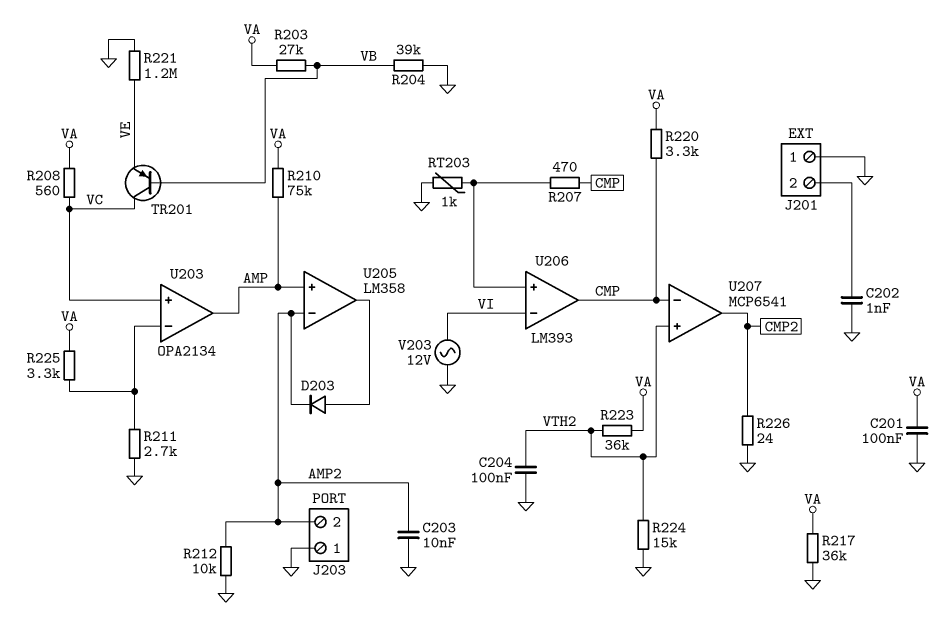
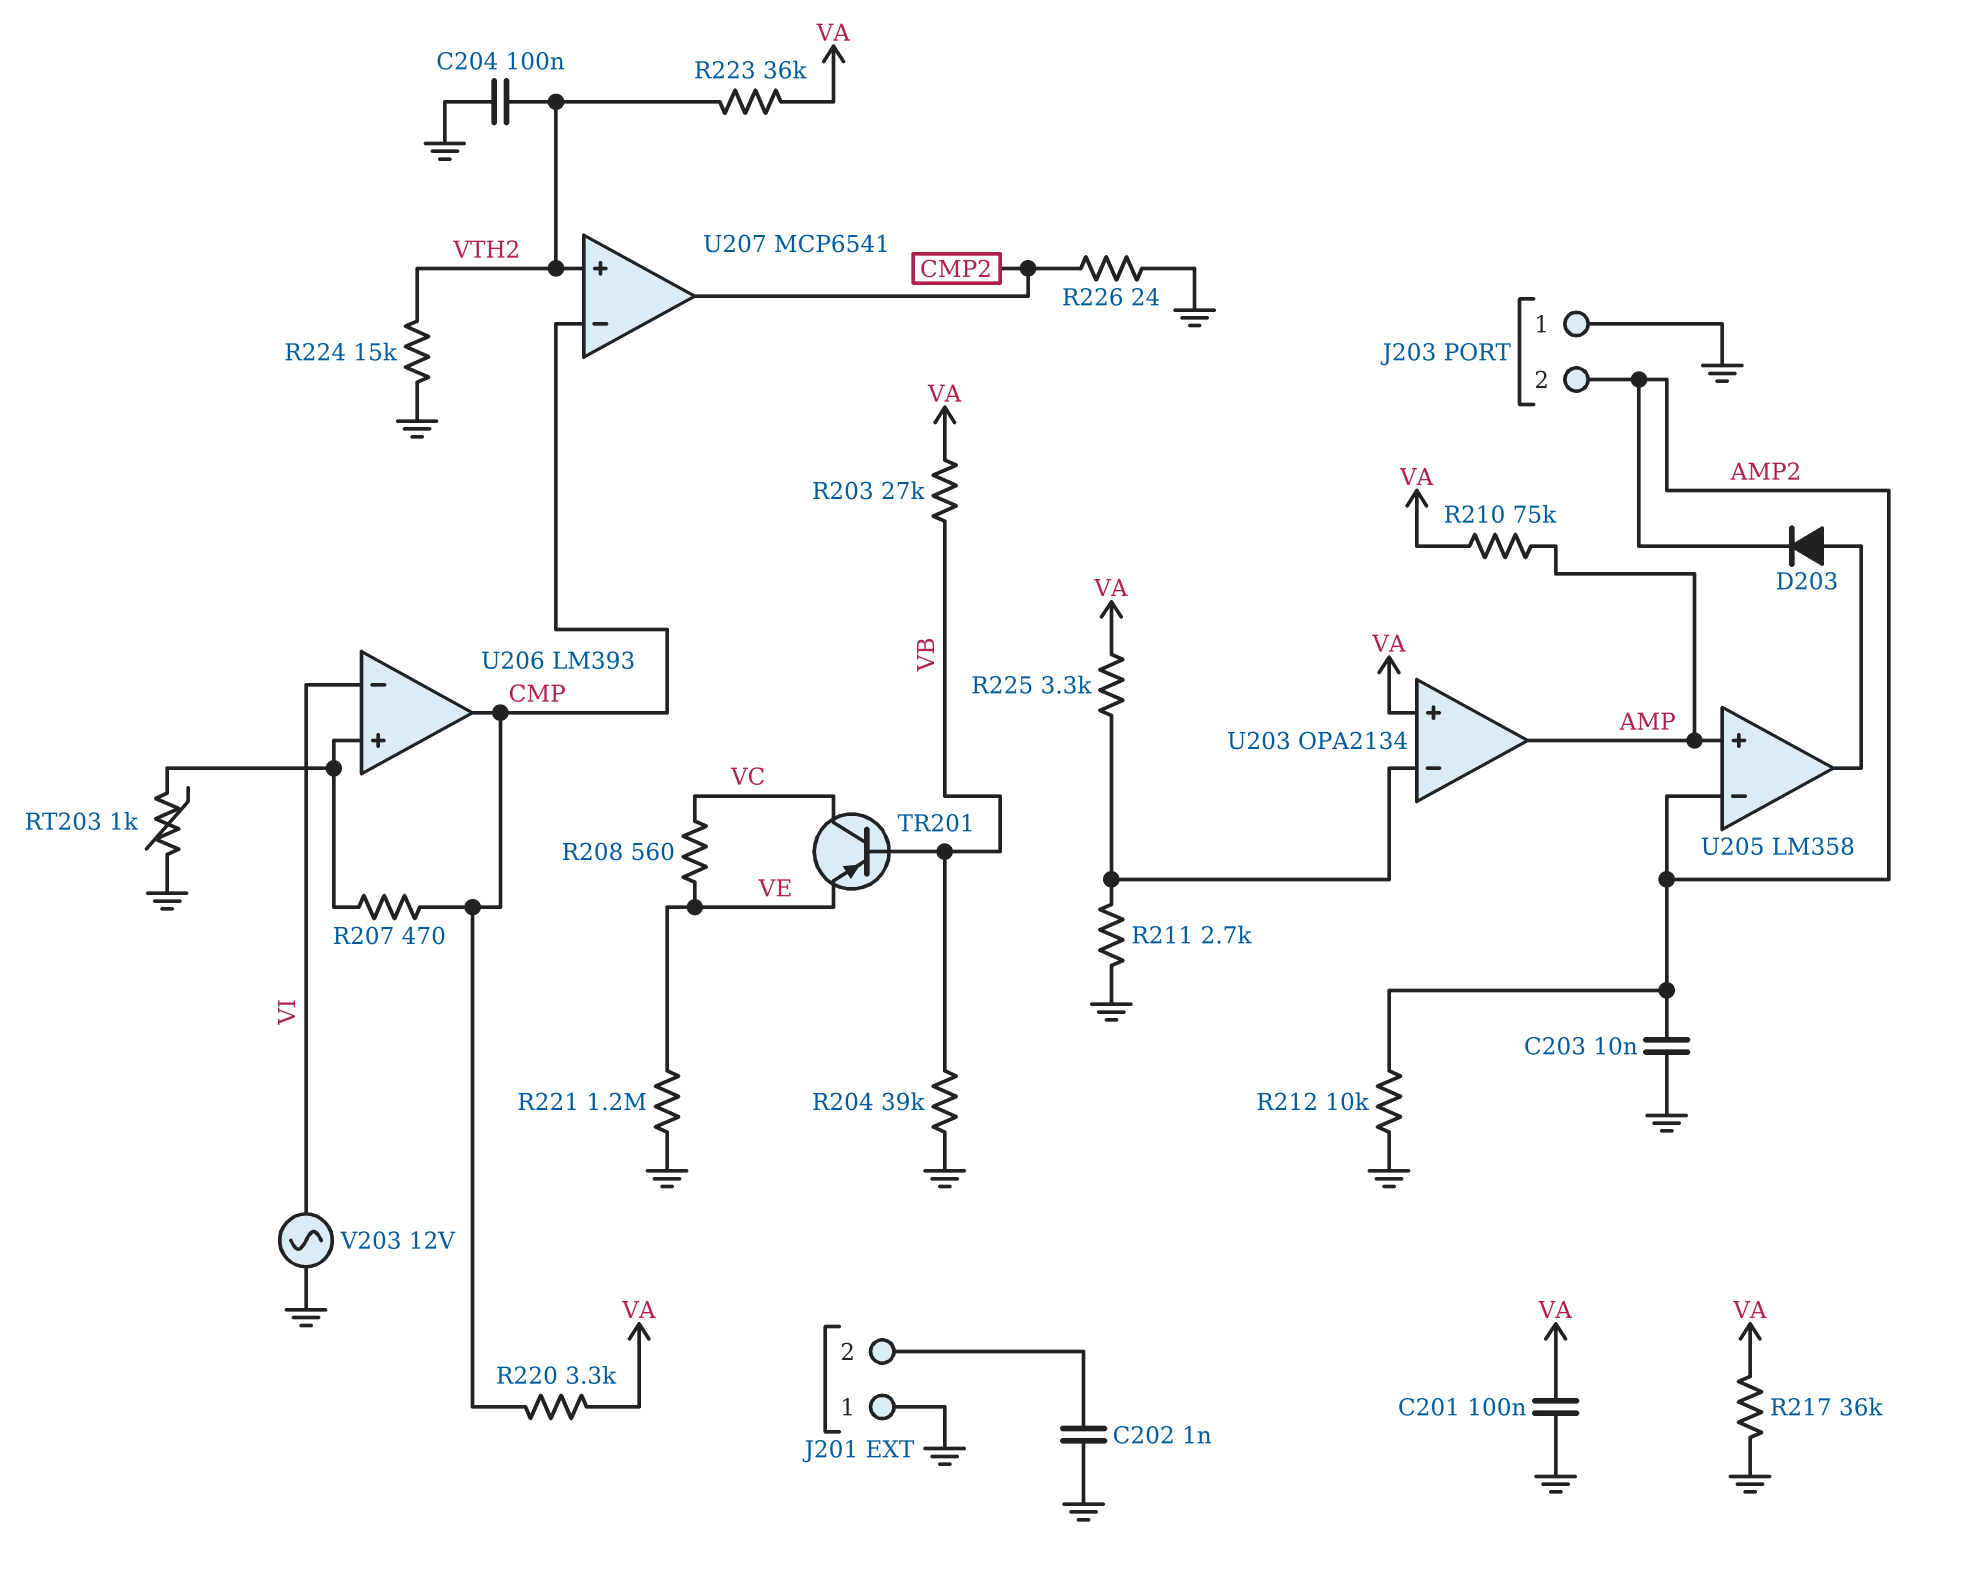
R208: 560 (VA, VC) -> 560 (VC, VE)
U203 pin in+: VC -> VA

